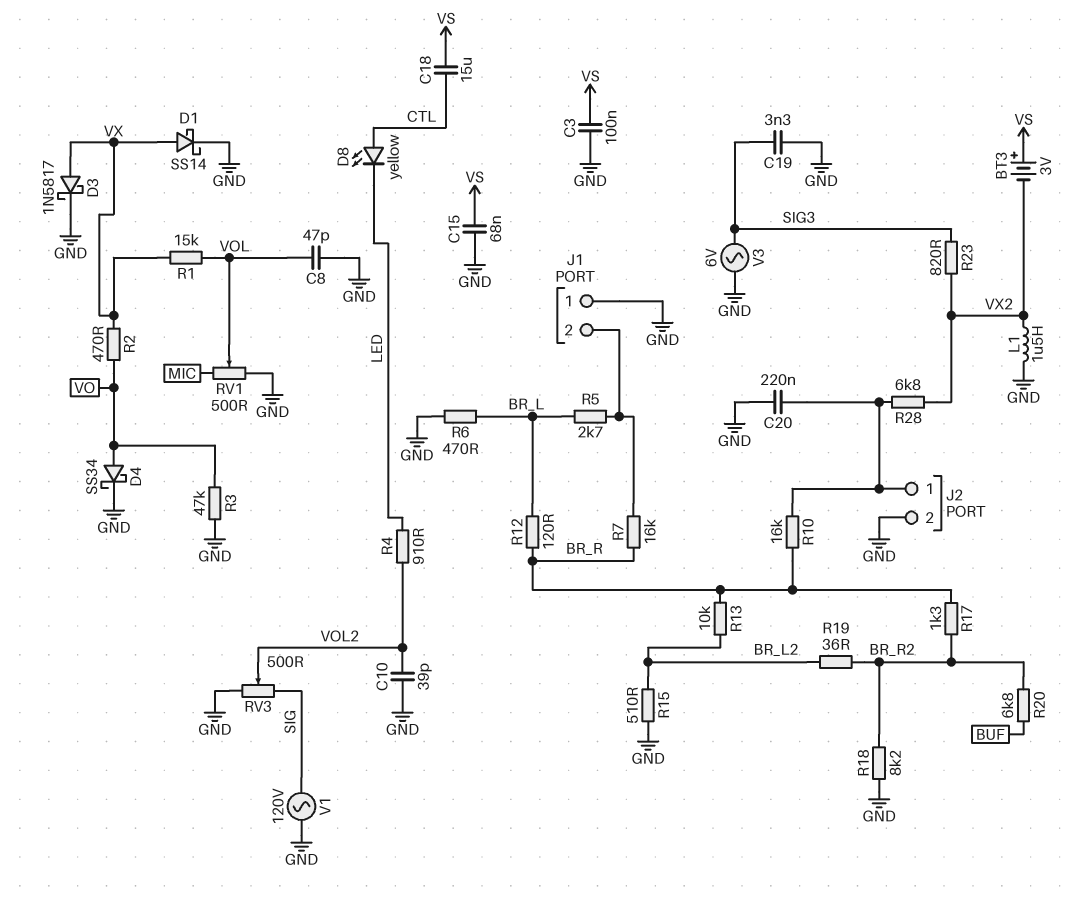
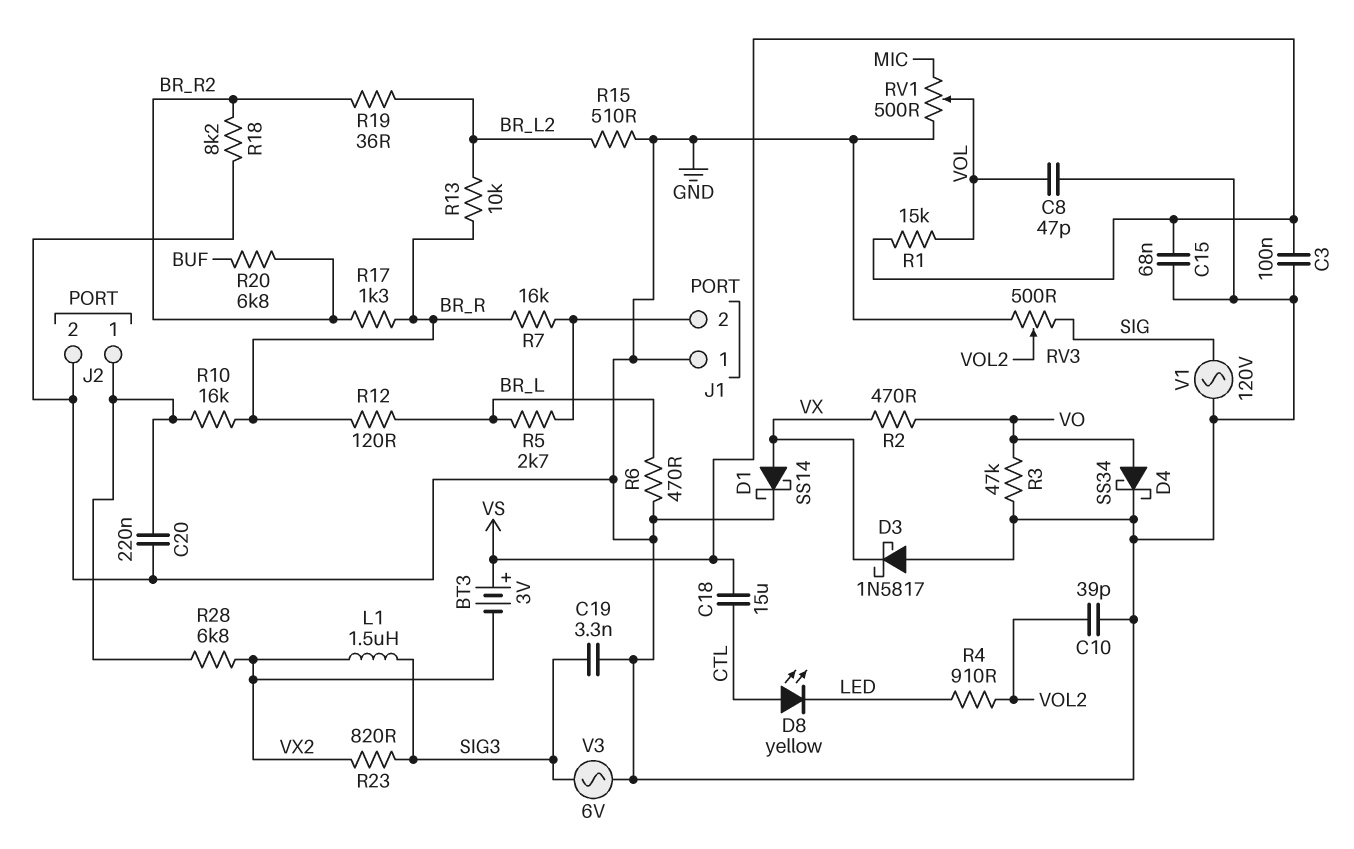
D3: schottky 1N5817 (A VX, K GND) -> schottky 1N5817 (A GND, K VX)
L1: 1.5uH (GND, VX2) -> 1.5uH (SIG3, VX2)
R1: 15k (VOL, VX) -> 15k (VOL, VS)

